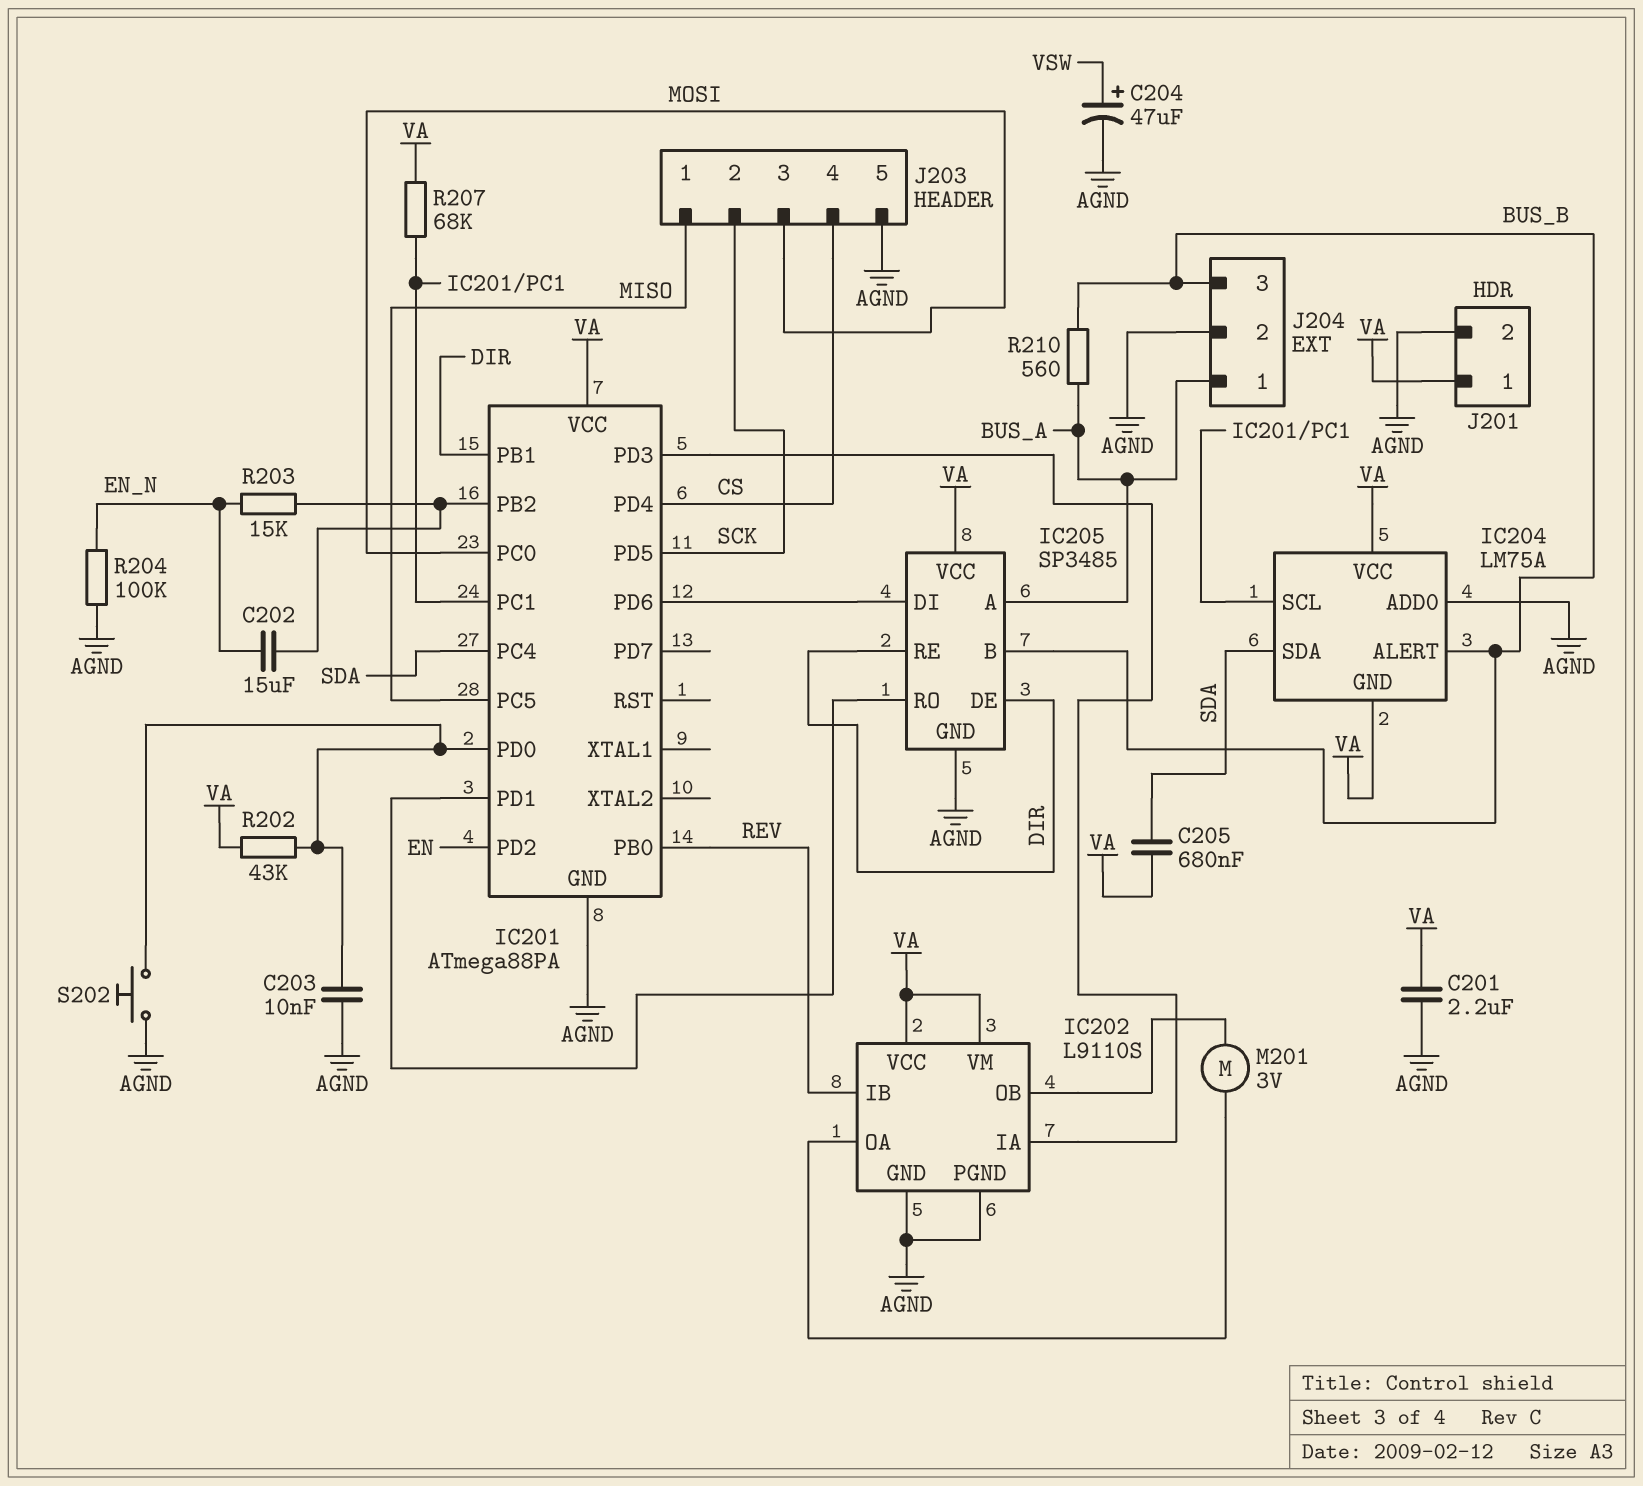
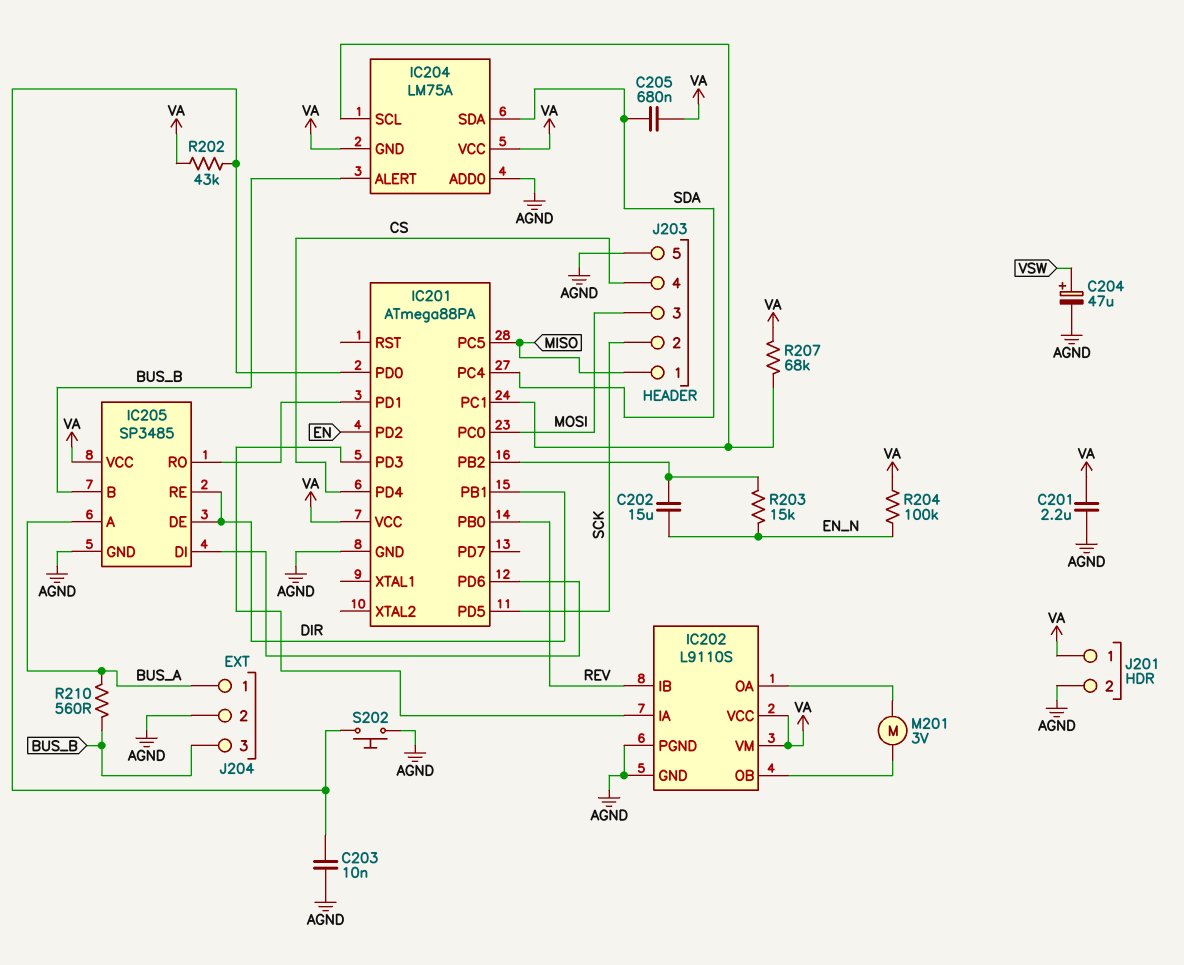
R204: 100k (AGND, EN_N) -> 100k (EN_N, VA)

